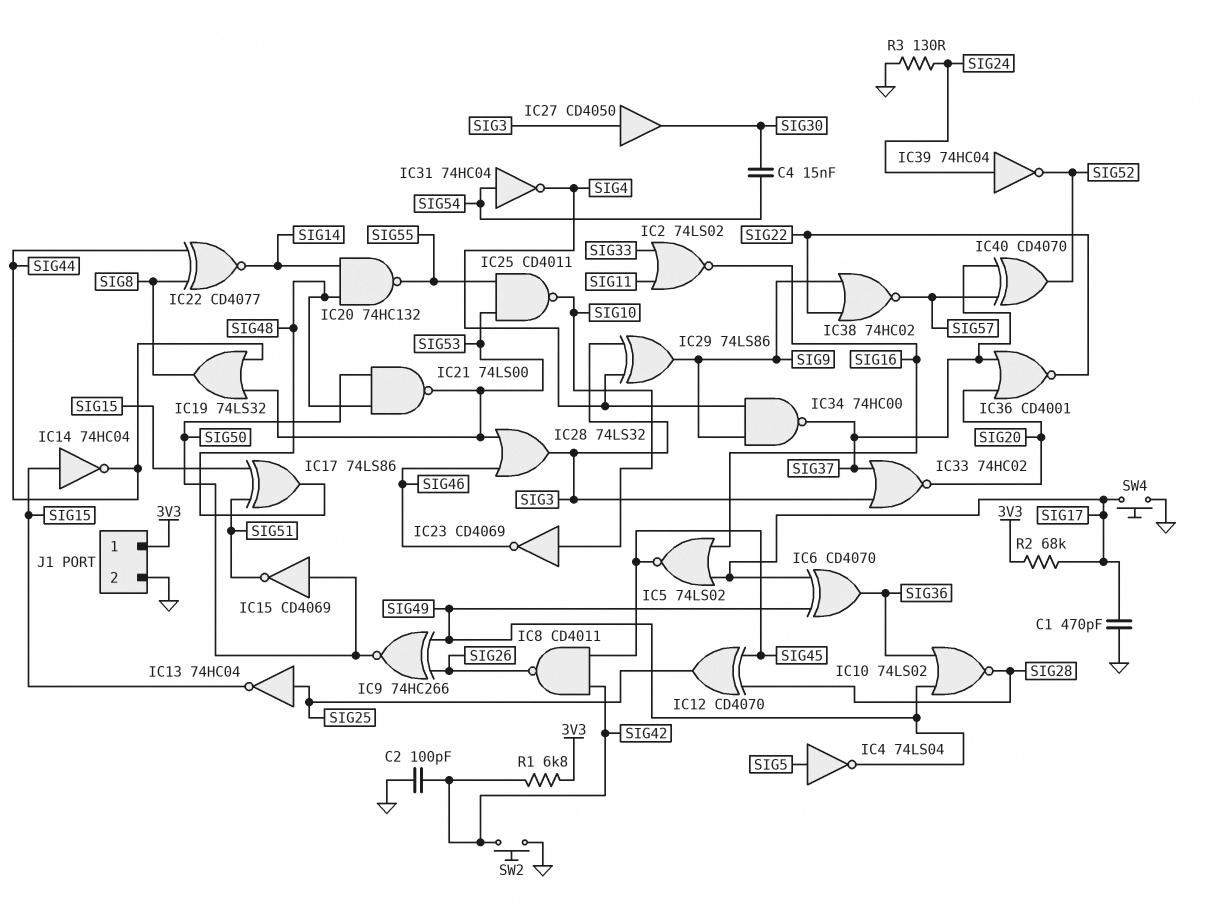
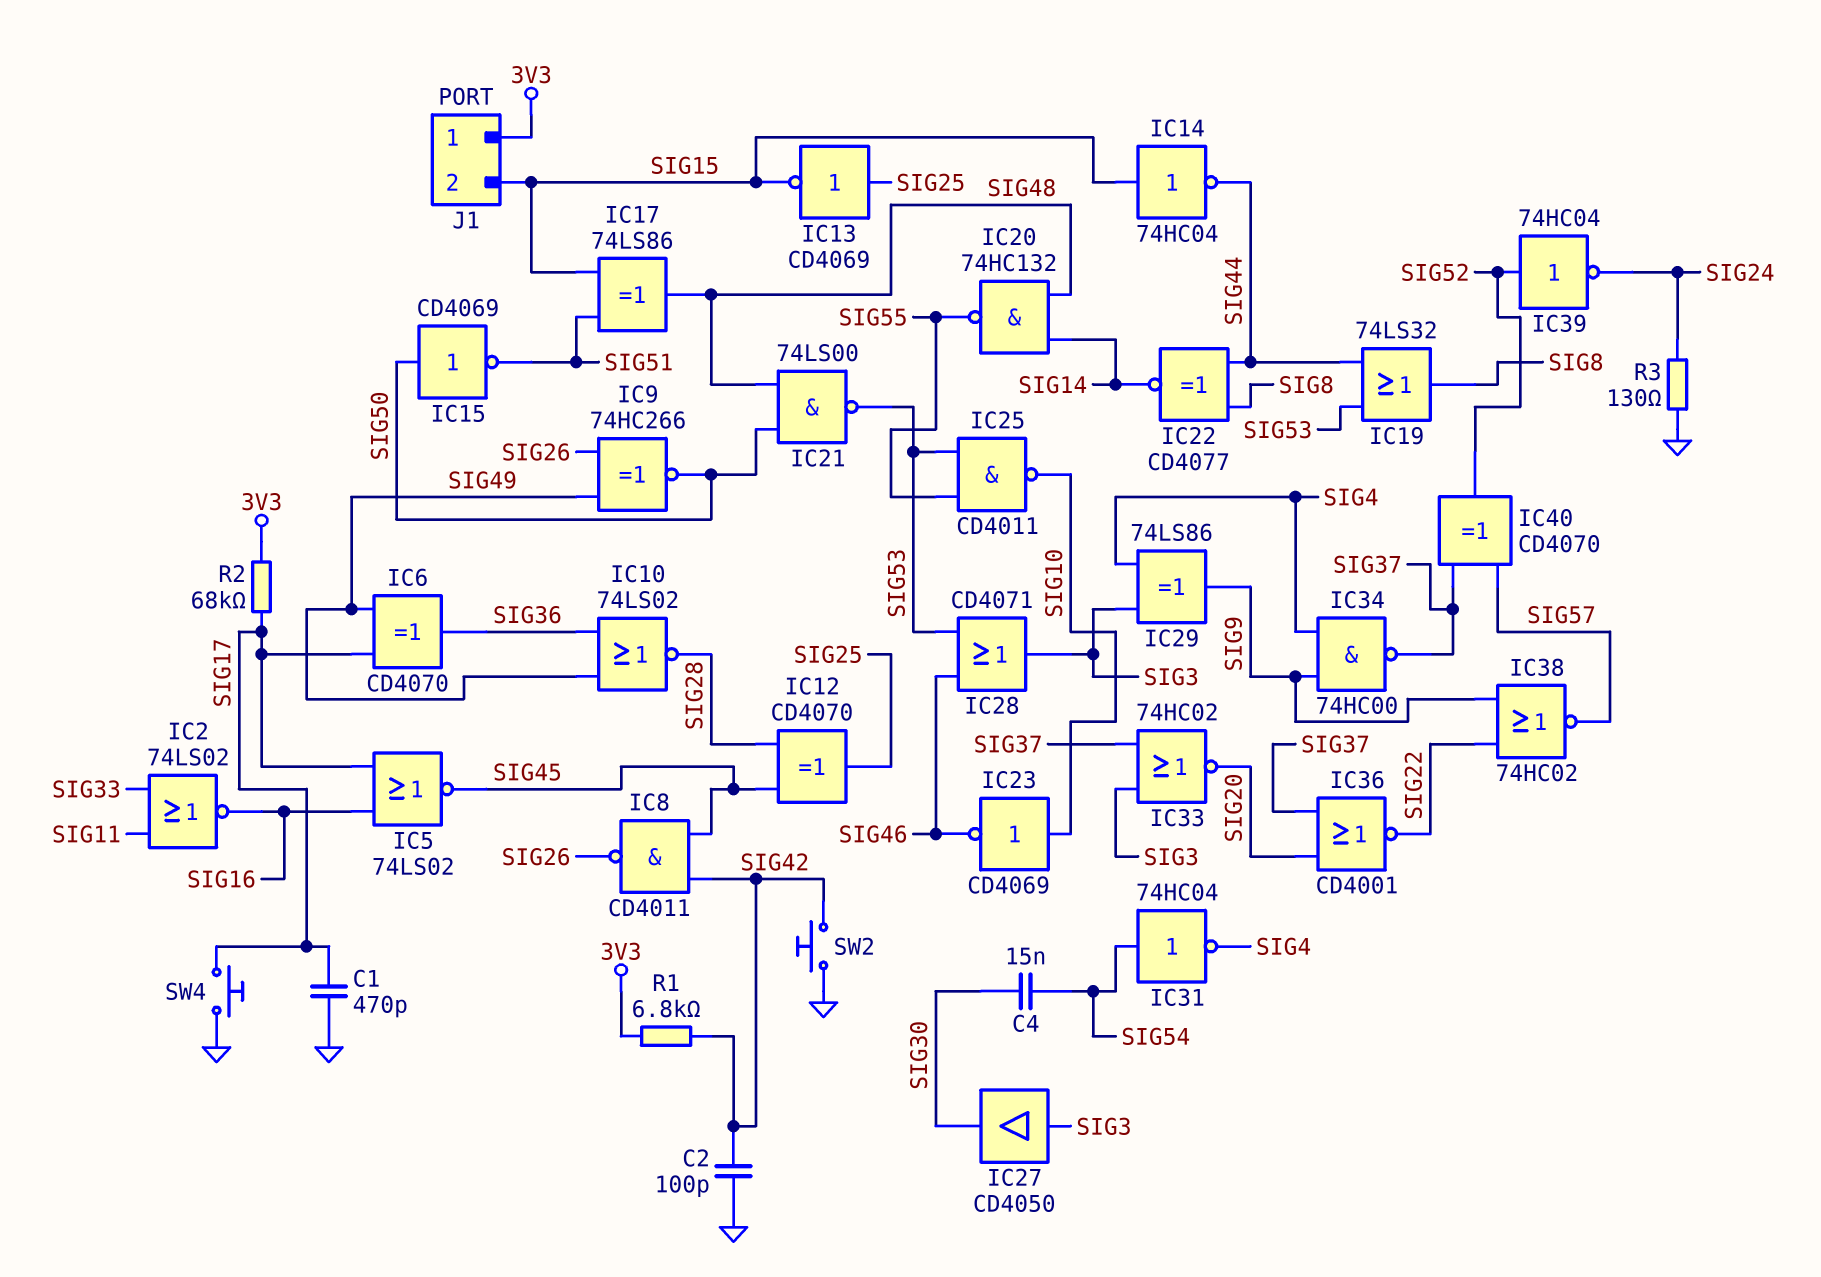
IC4: NOT 74LS04 (in SIG5, out SIG49) -> none
IC13: NOT 74HC04 (in SIG25, out SIG15) -> NOT CD4069 (in SIG25, out SIG15)
IC28: OR 74LS32 (in SIG46, in SIG53, out SIG3) -> OR CD4071 (in SIG46, in SIG53, out SIG3)
IC39: NOT 74HC04 (in SIG24, out SIG52) -> NOT 74HC04 (in SIG52, out SIG24)
J1 pin 2: GND -> SIG15

